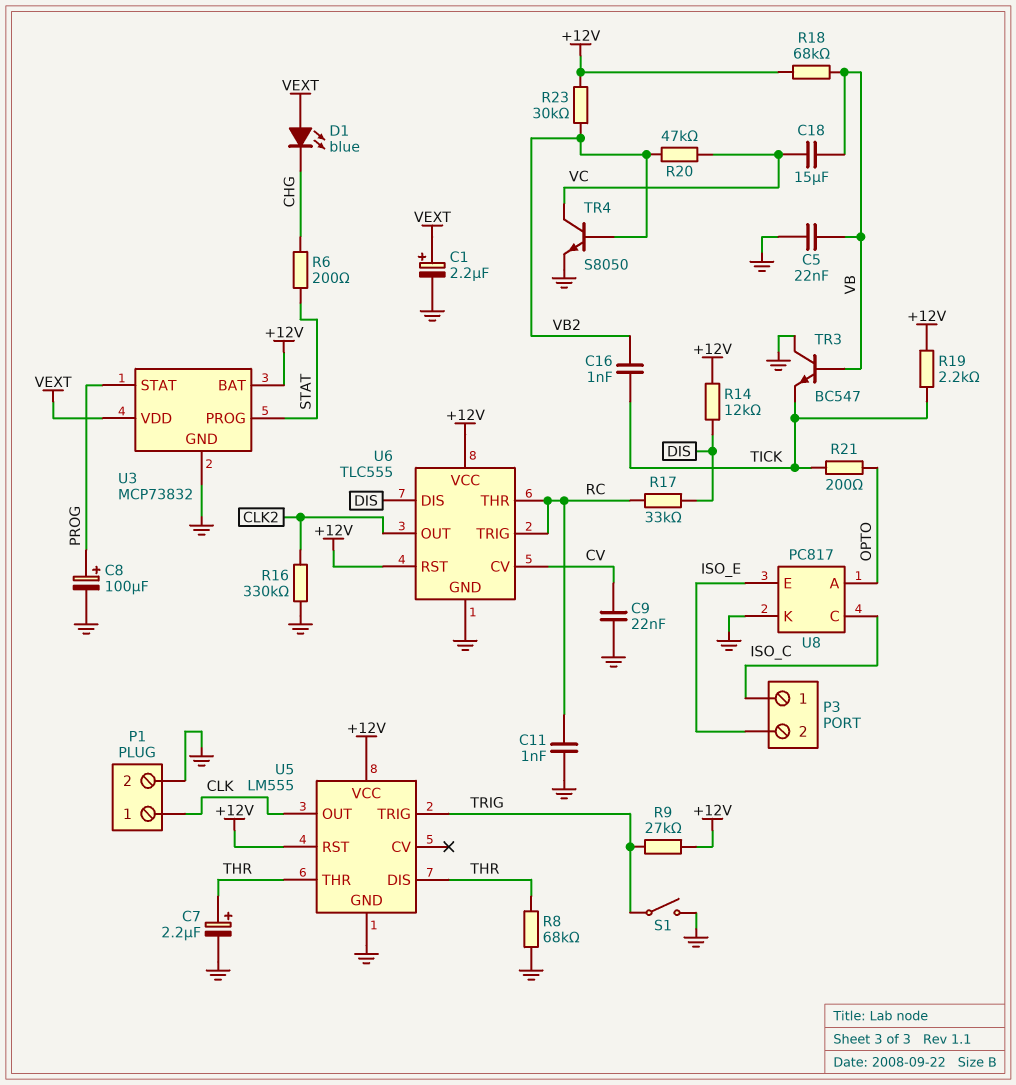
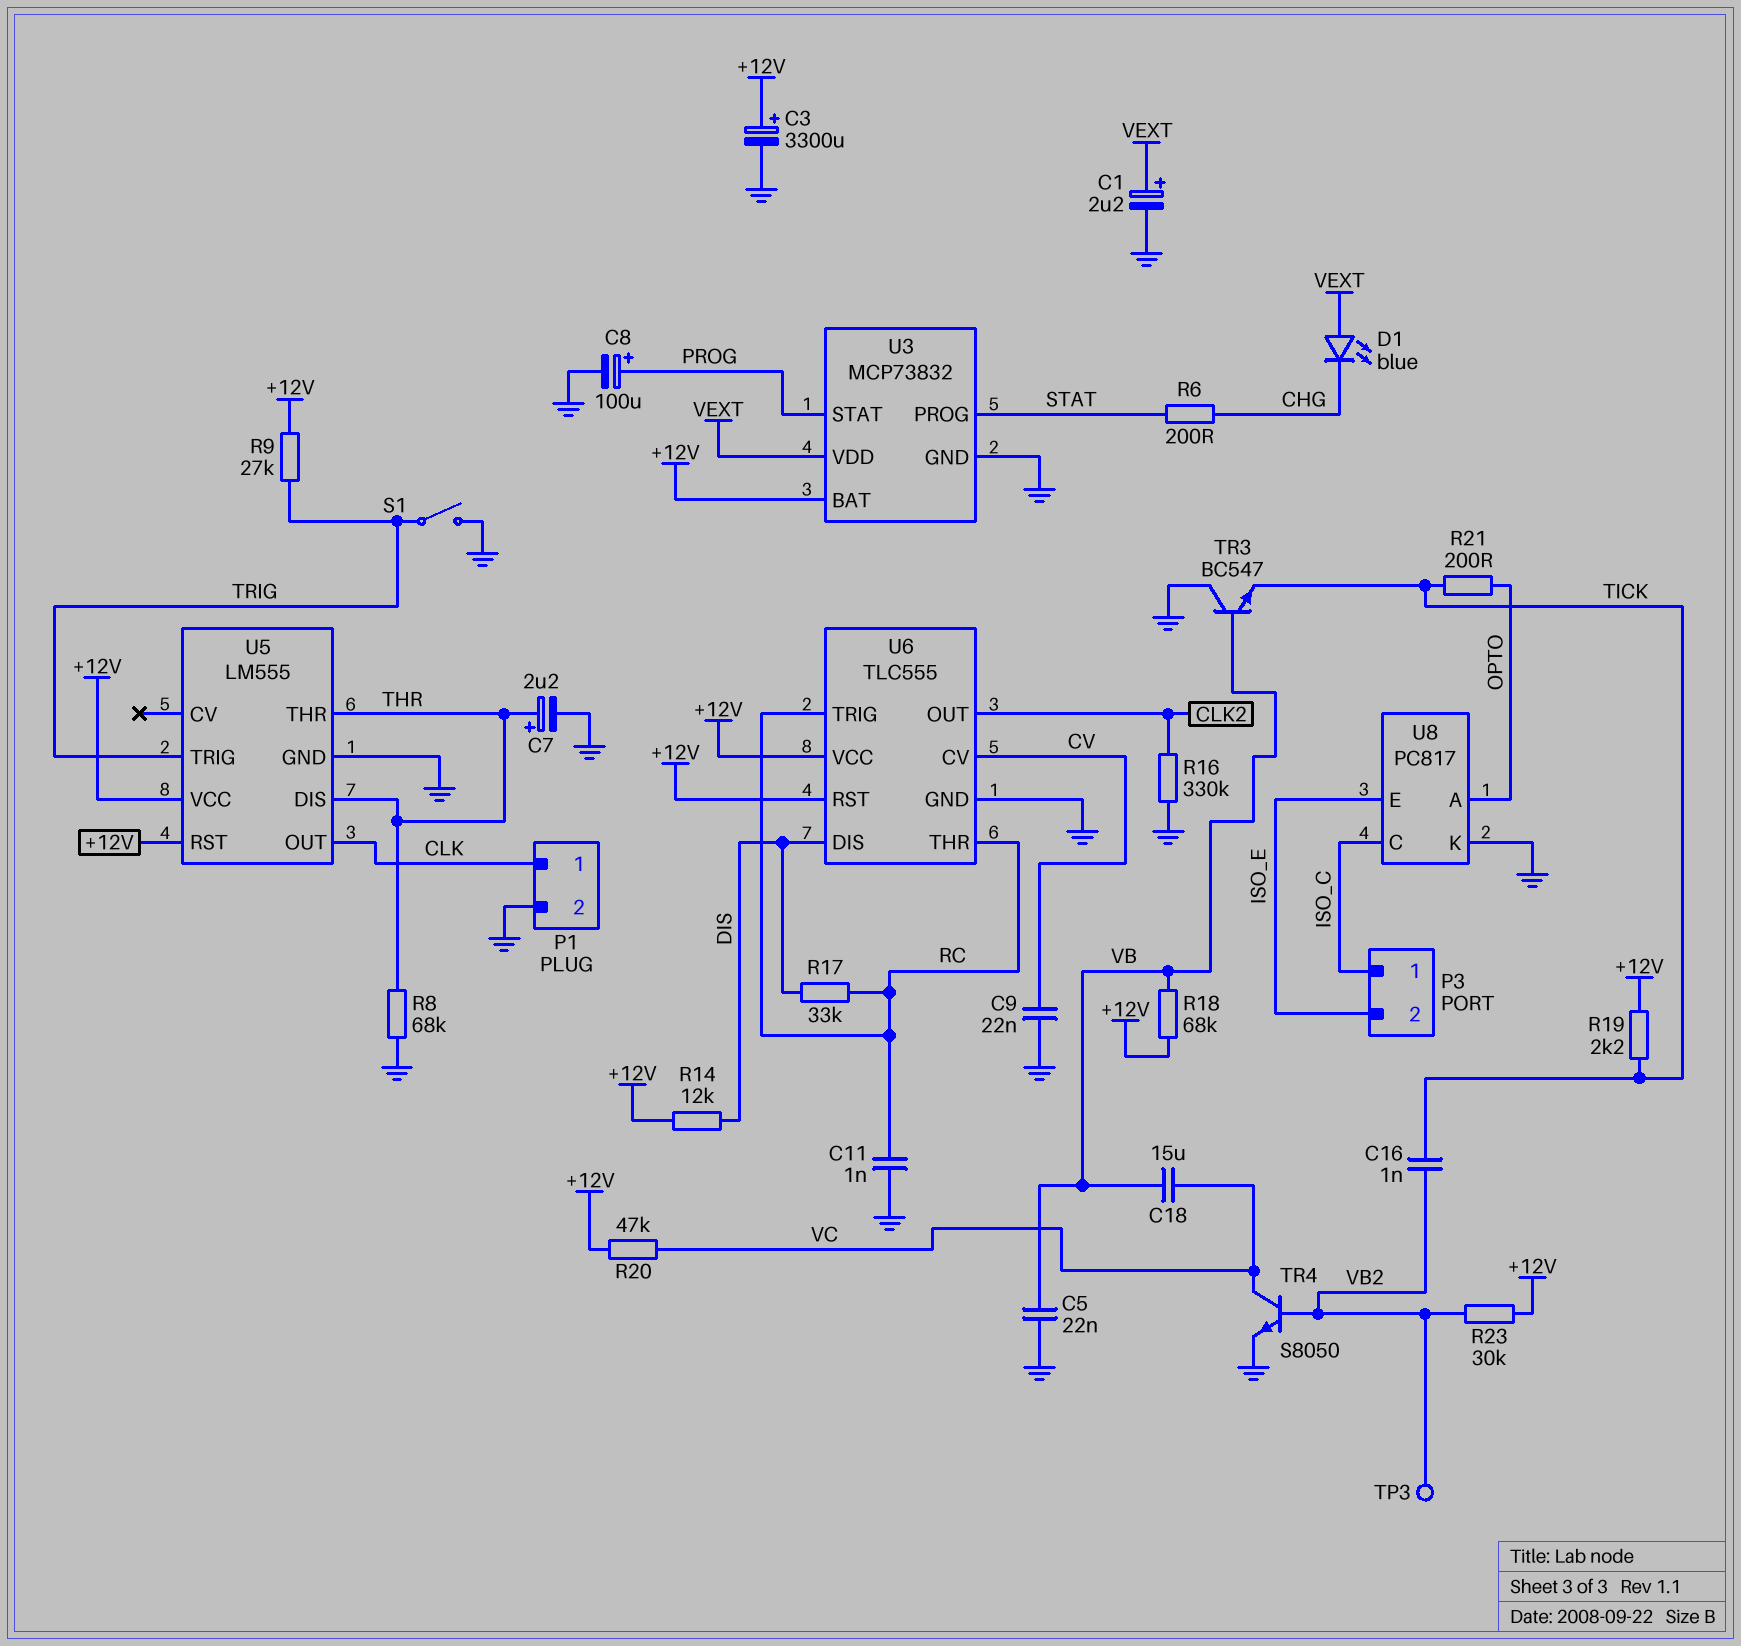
C3: none -> 3300uF (plus +12V, minus GND)
R20: 47k (VB2, VC) -> 47k (+12V, VC)
TP3: none -> test point (VB2)

